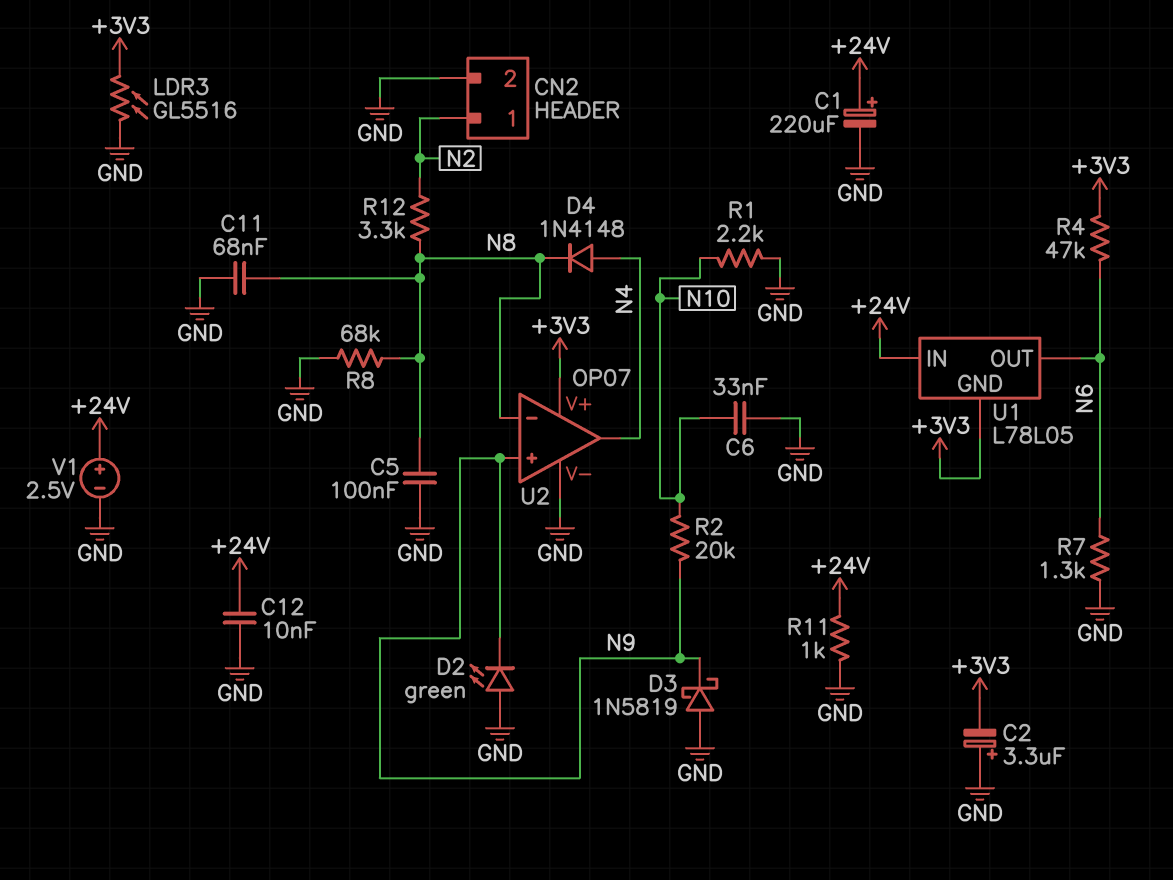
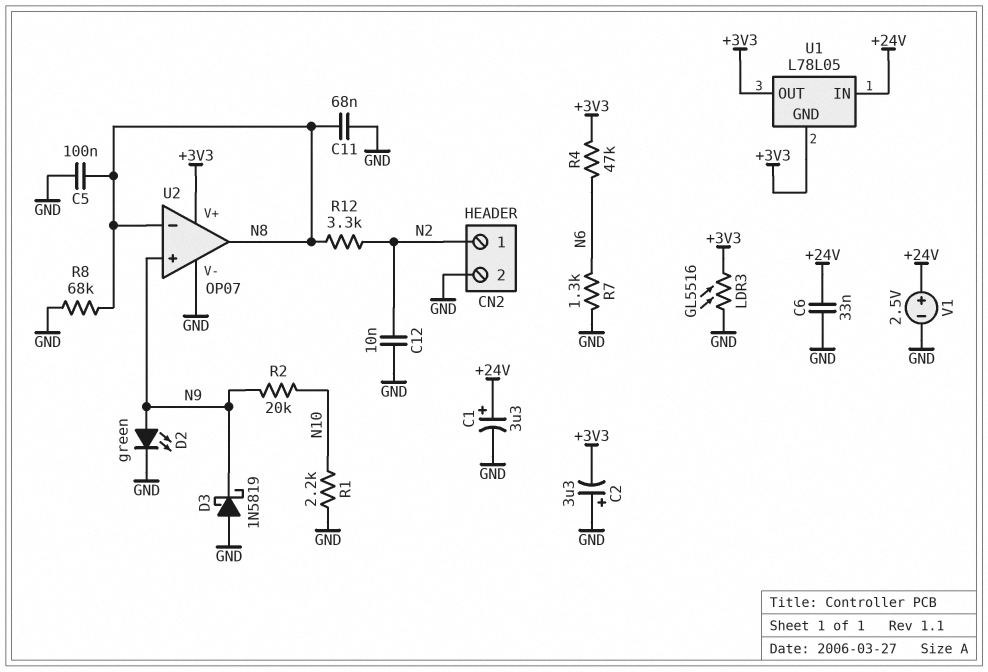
C1: 220uF (plus +24V, minus GND) -> 3.3uF (plus +24V, minus GND)
C6: 33nF (GND, N10) -> 33nF (+24V, GND)
C12: 10nF (+24V, GND) -> 10nF (GND, N2)
D2: LED green (A GND, K N9) -> LED green (A N9, K GND)
D4: diode 1N4148 (A N4, K N8) -> none
R11: 1k (+24V, GND) -> none
U1 pin OUT: N6 -> +3V3
U2 pin out: N4 -> N8

